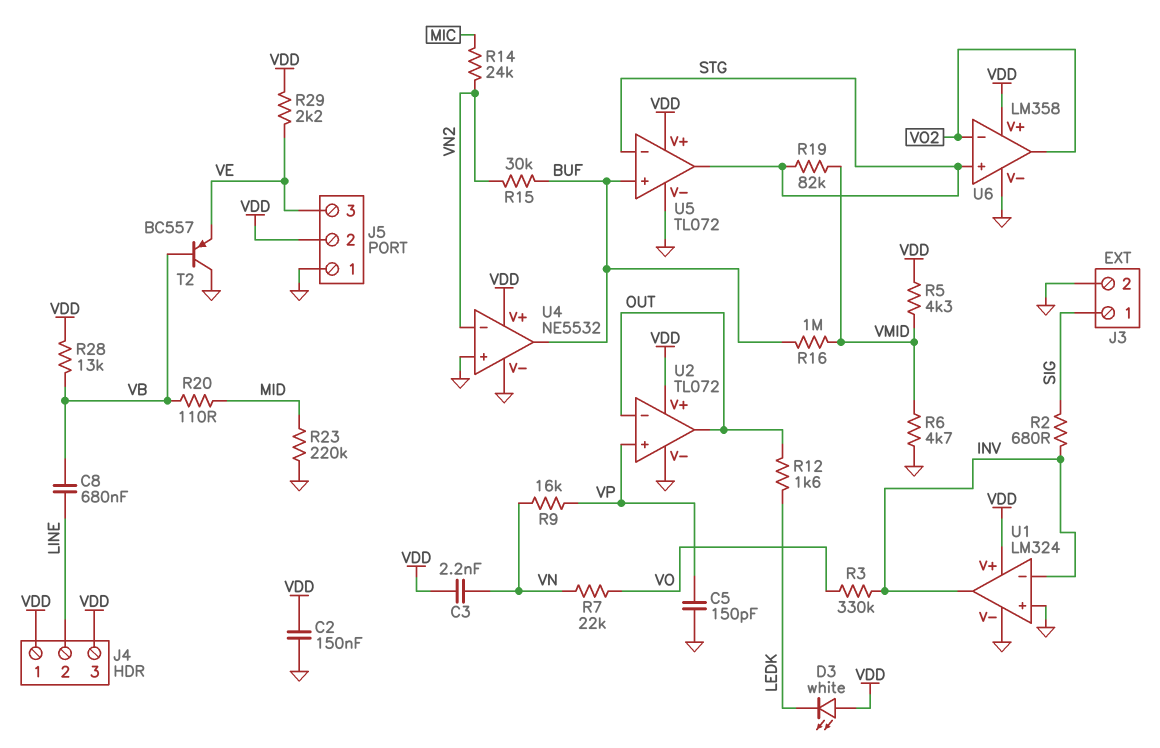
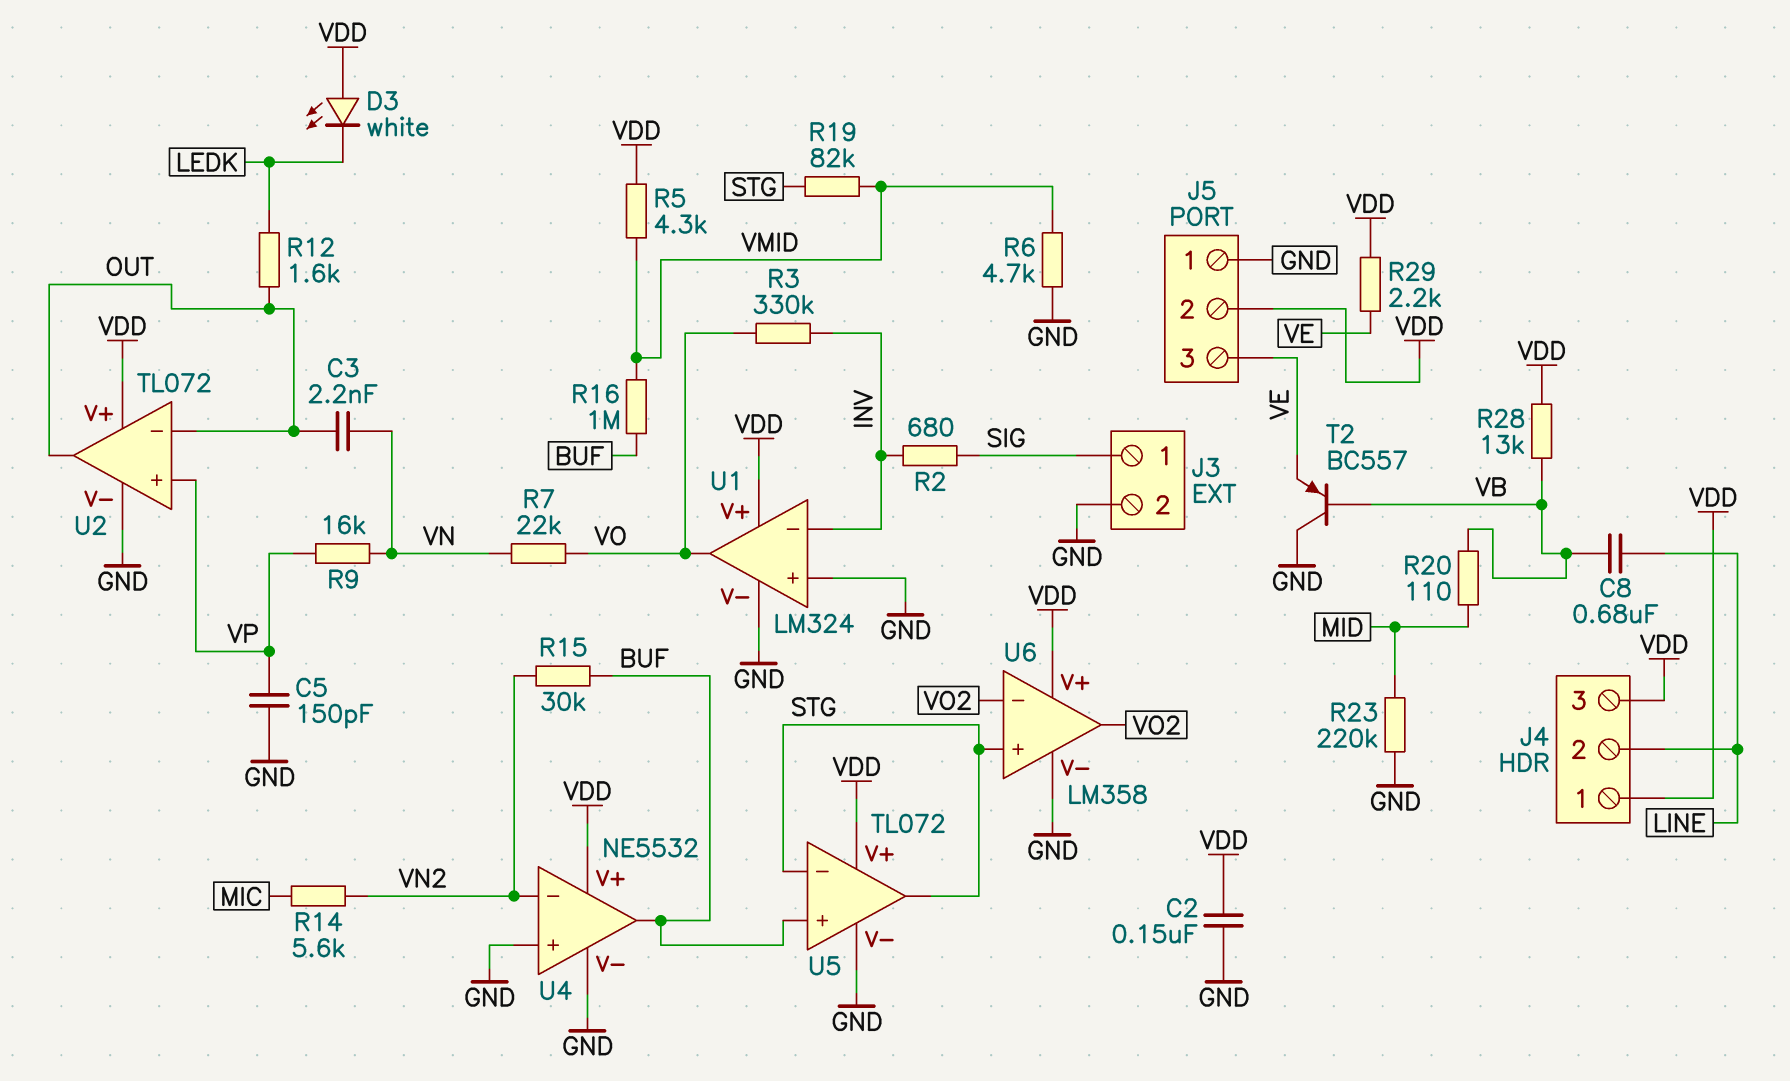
C3: 2.2nF (VDD, VN) -> 2.2nF (OUT, VN)
R14: 24k (MIC, VN2) -> 5.6k (MIC, VN2)
U1 pin out: INV -> VO

